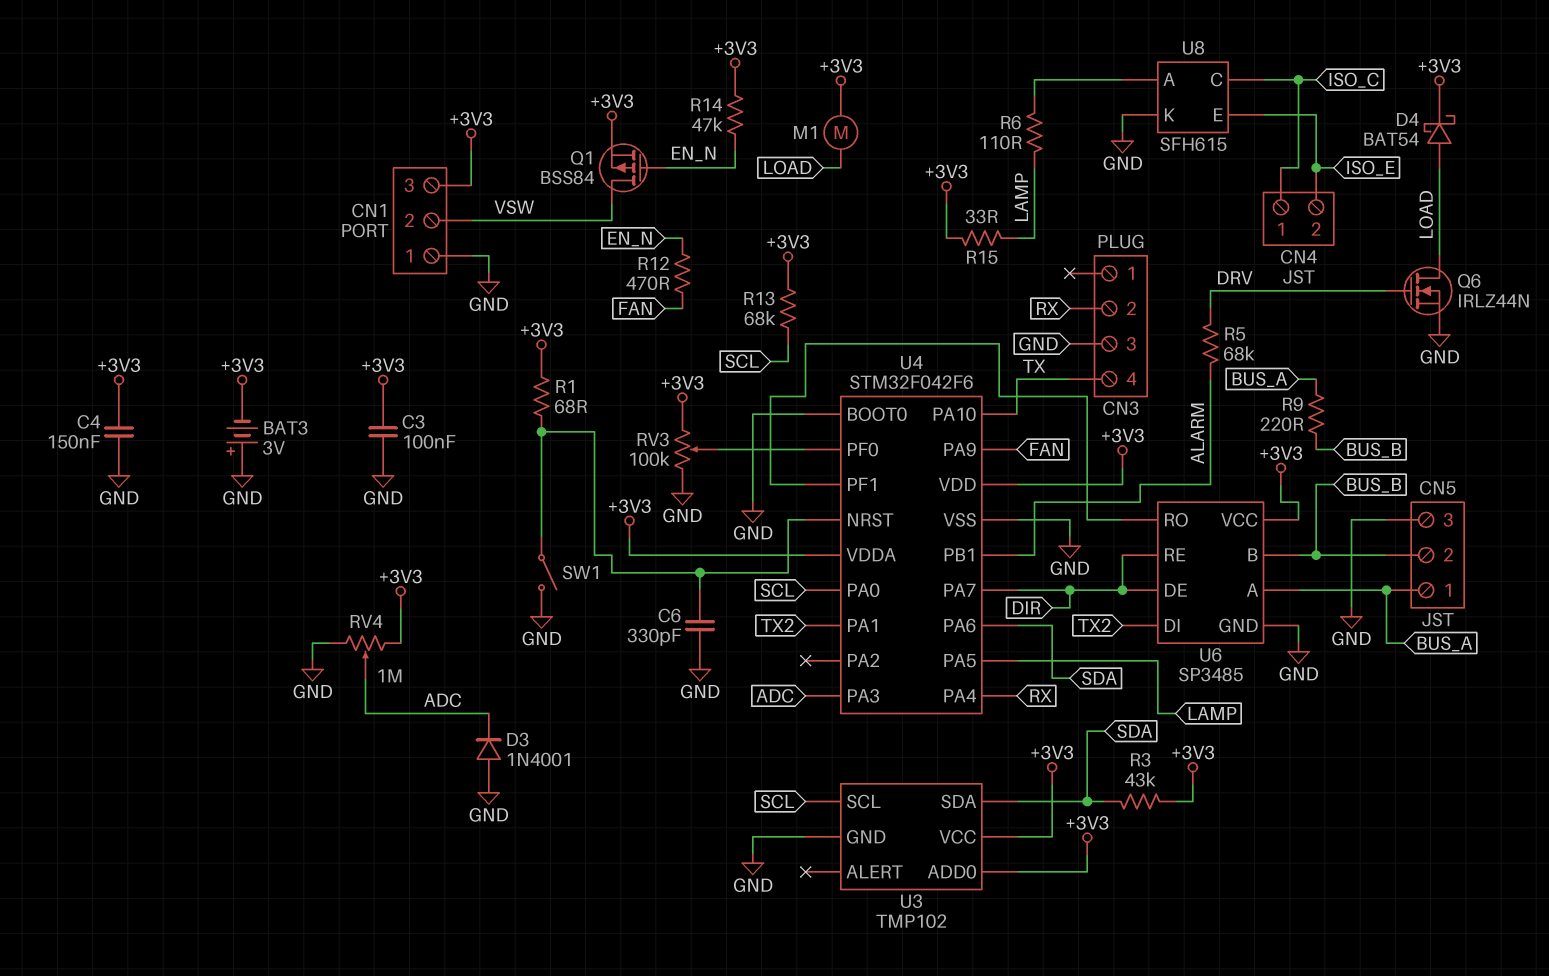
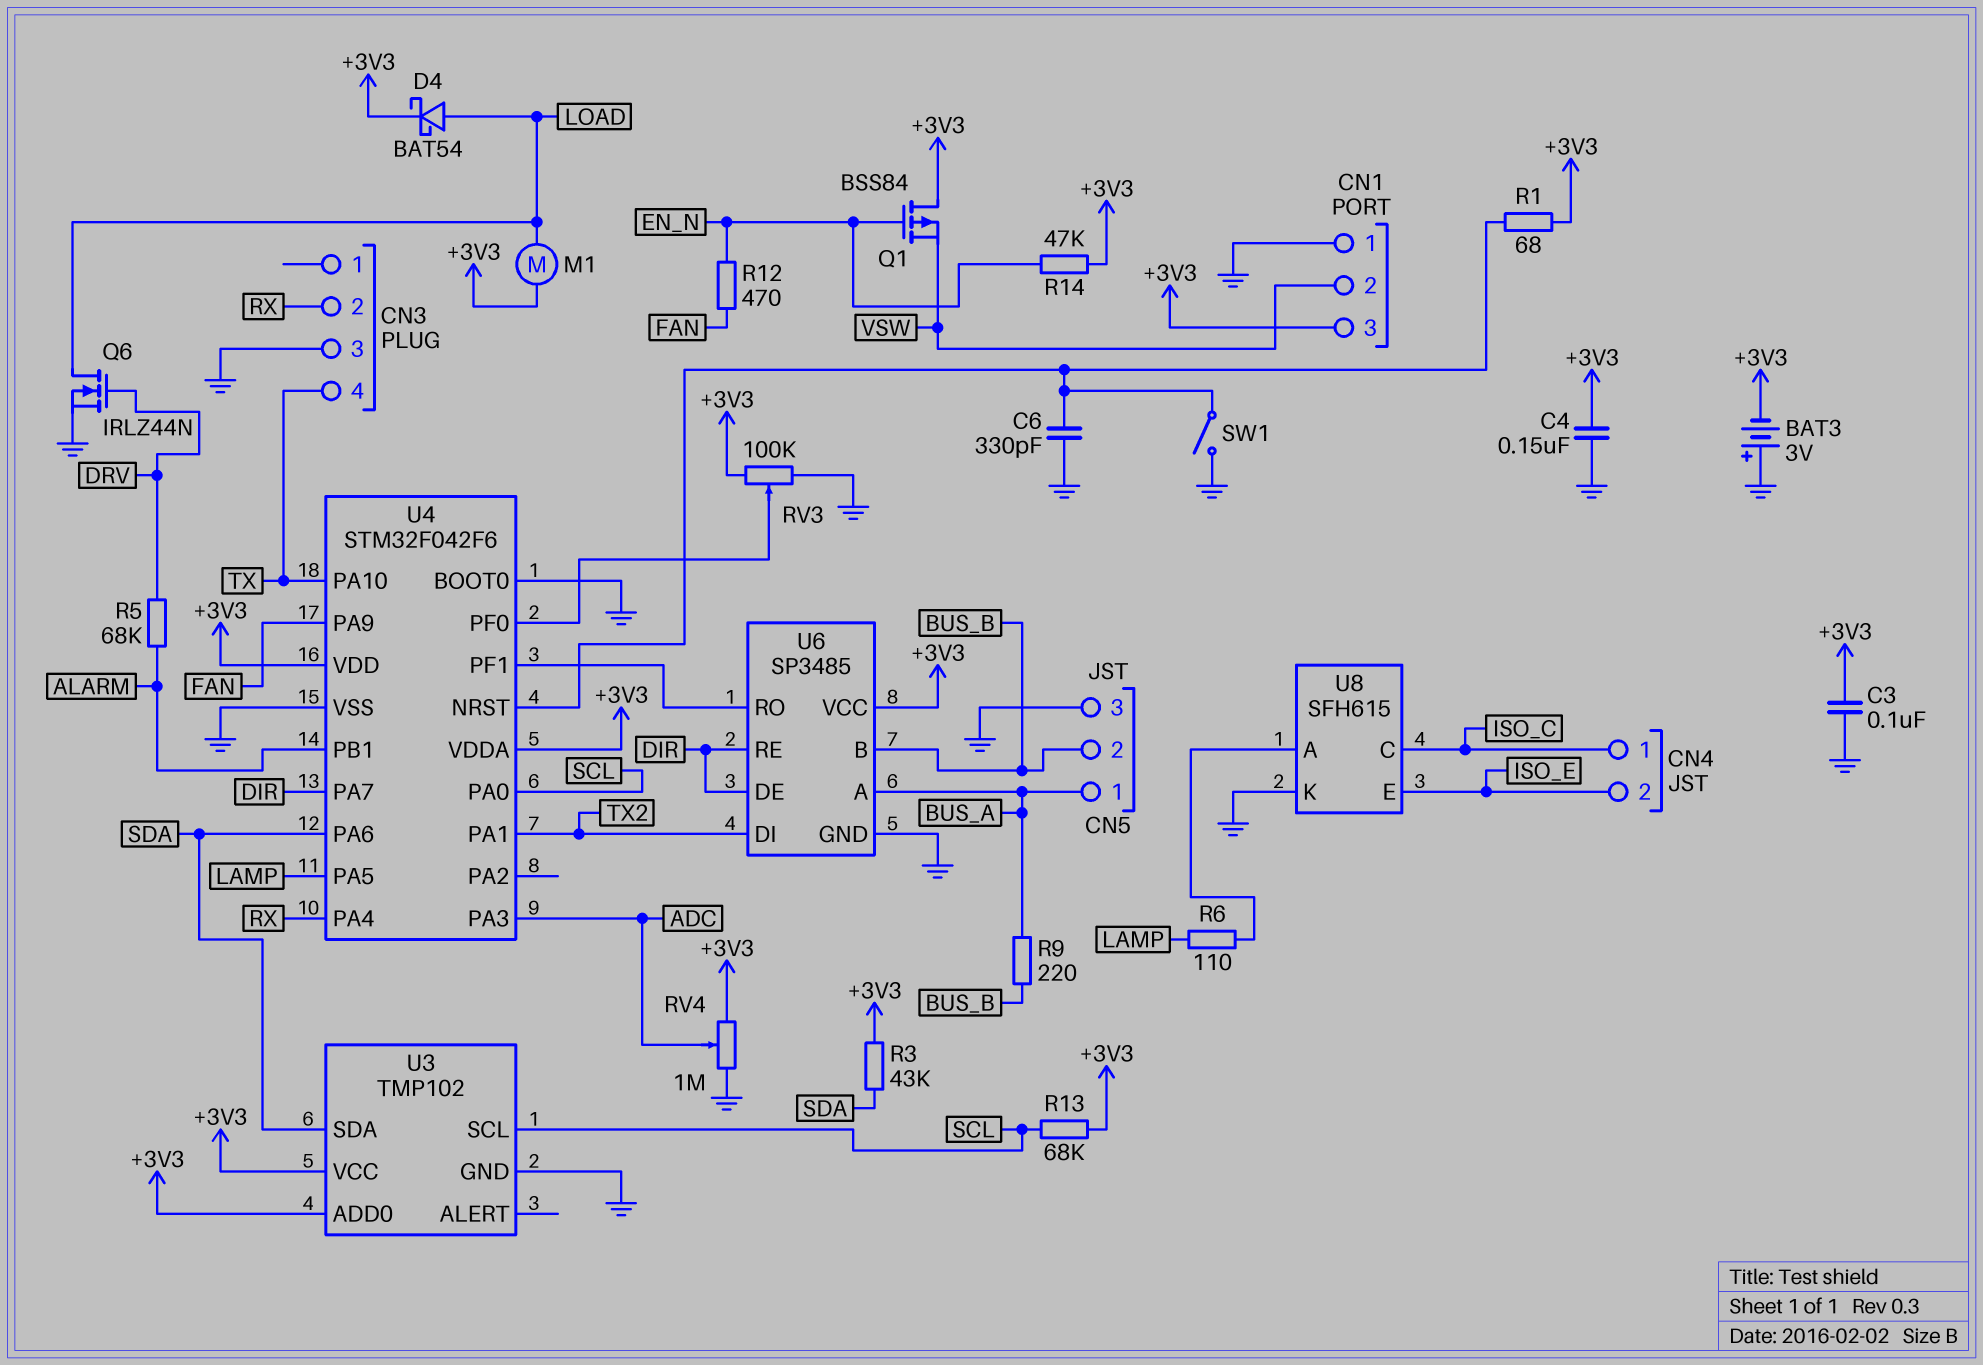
D3: diode 1N4001 (A GND, K ADC) -> none
Q1: PMOS BSS84 (G EN_N, D VSW, S +3V3) -> PMOS BSS84 (G EN_N, D +3V3, S VSW)
R15: 33 (+3V3, LAMP) -> none

